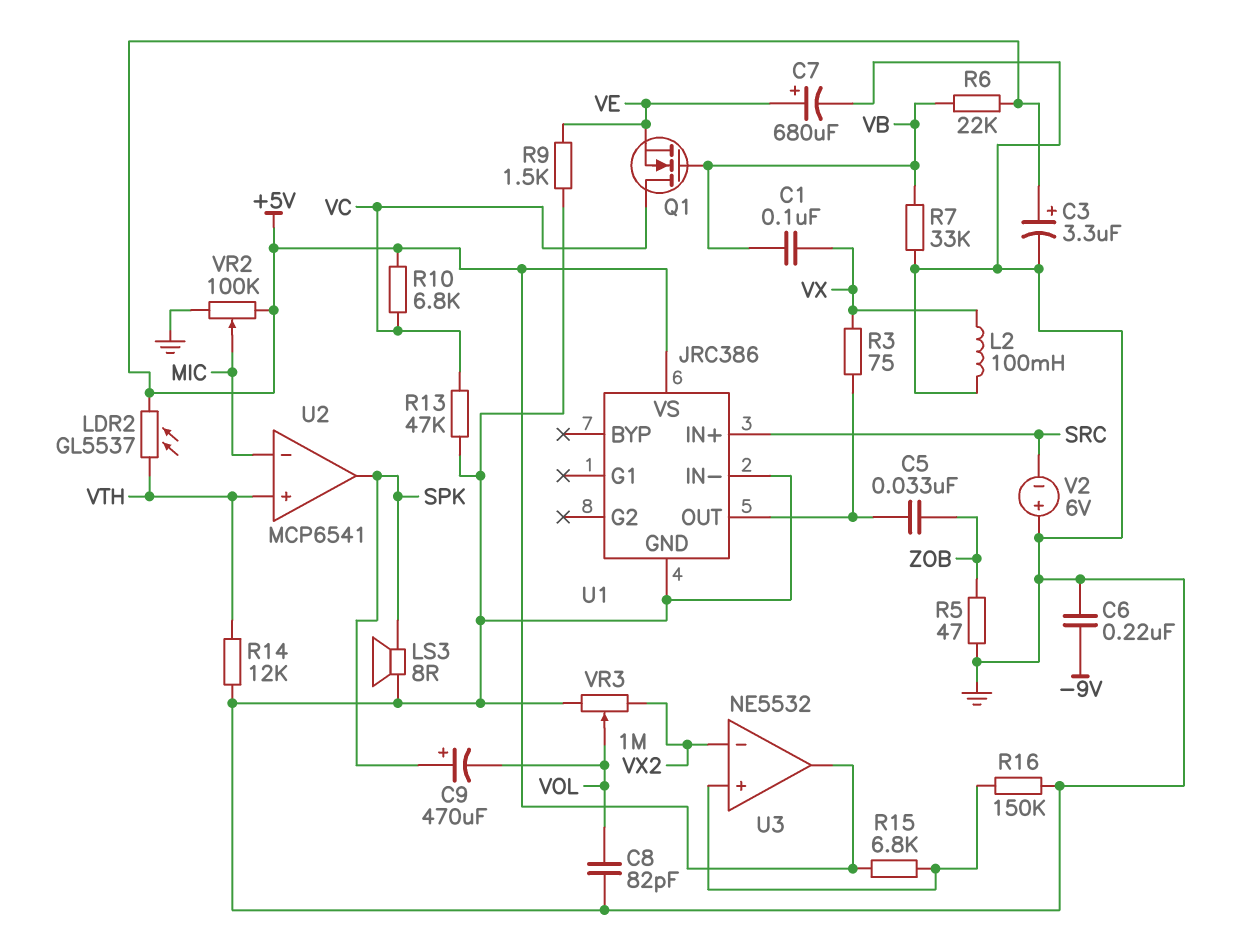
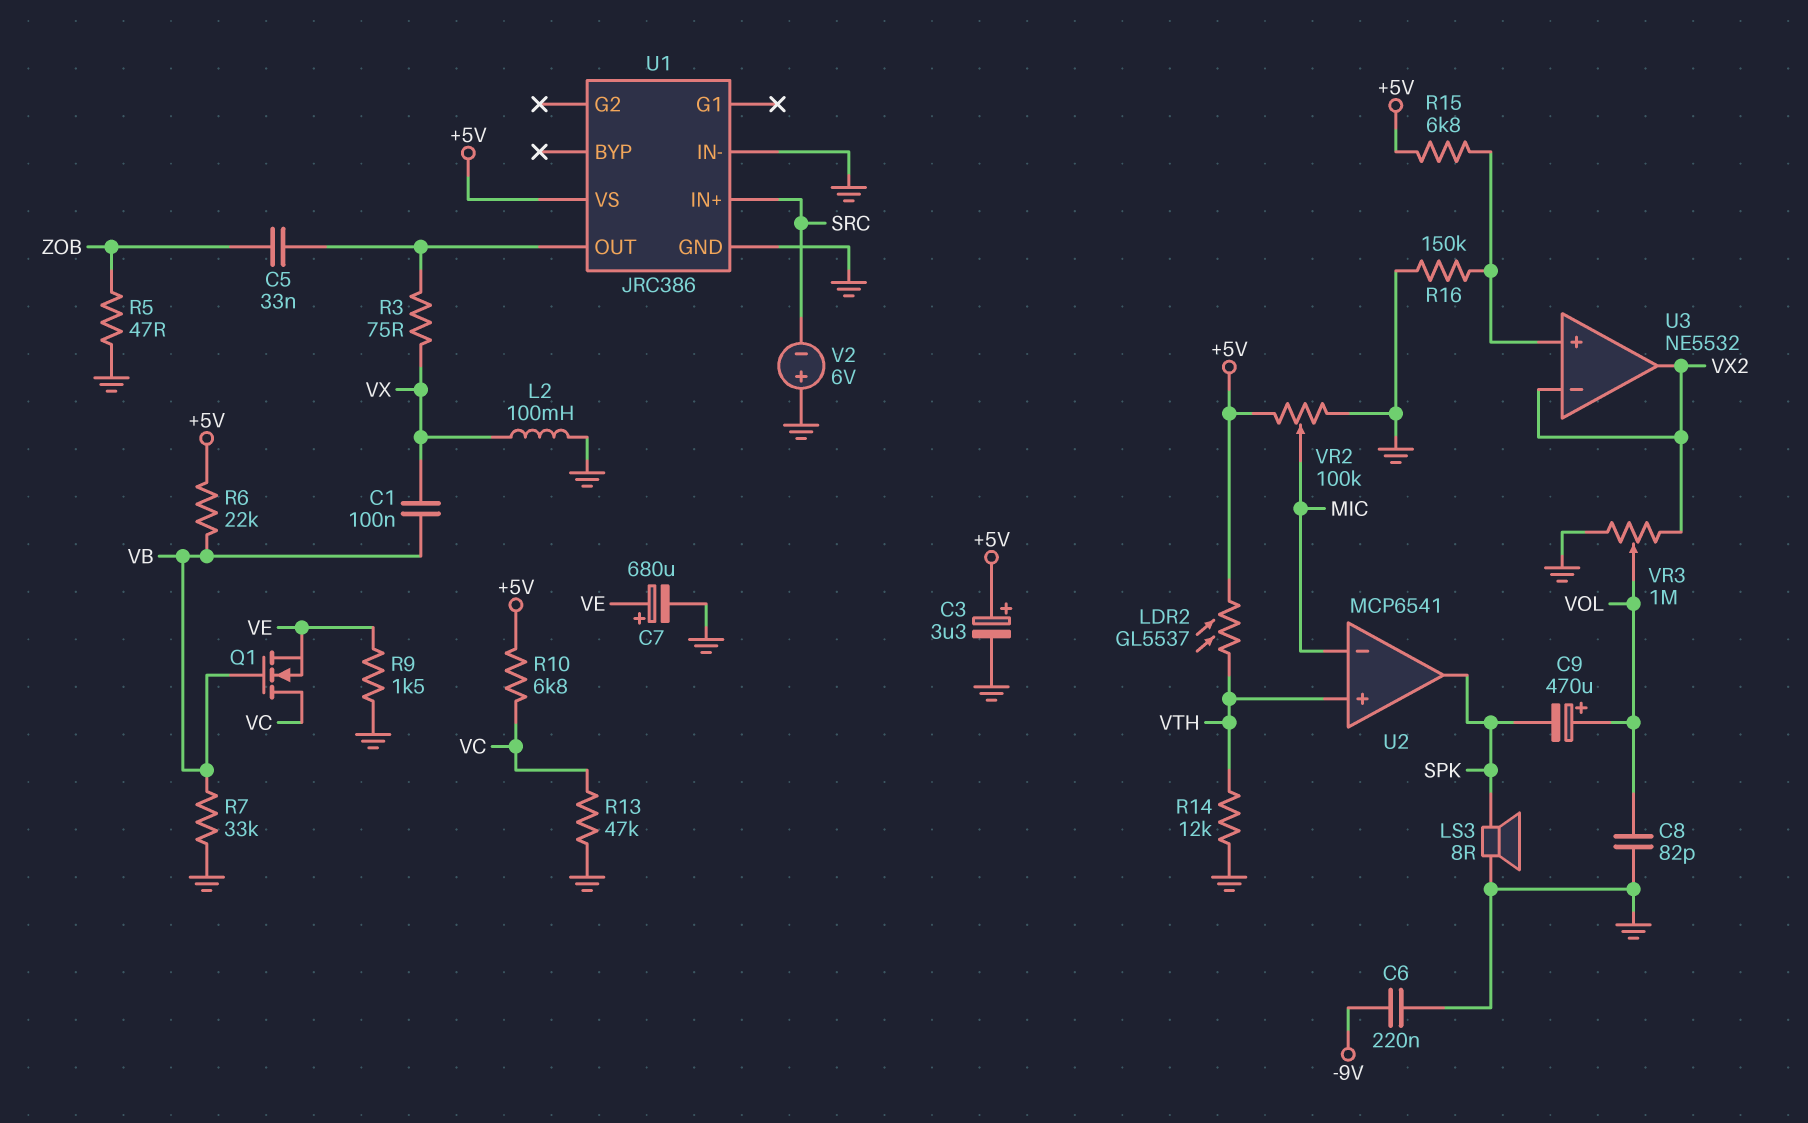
C9: 470uF (plus SPK, minus VOL) -> 470uF (plus VOL, minus SPK)
U3 pin out: +5V -> VX2

